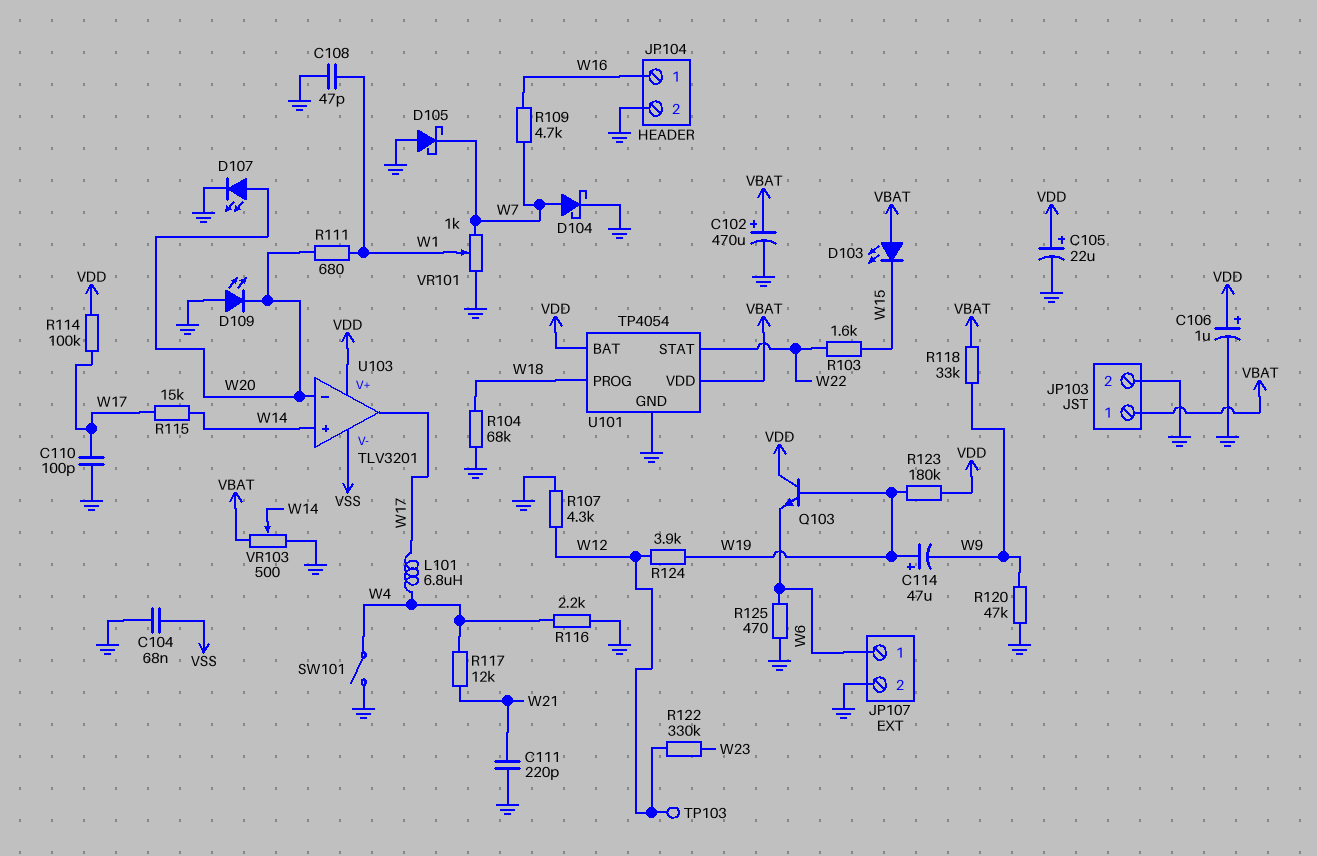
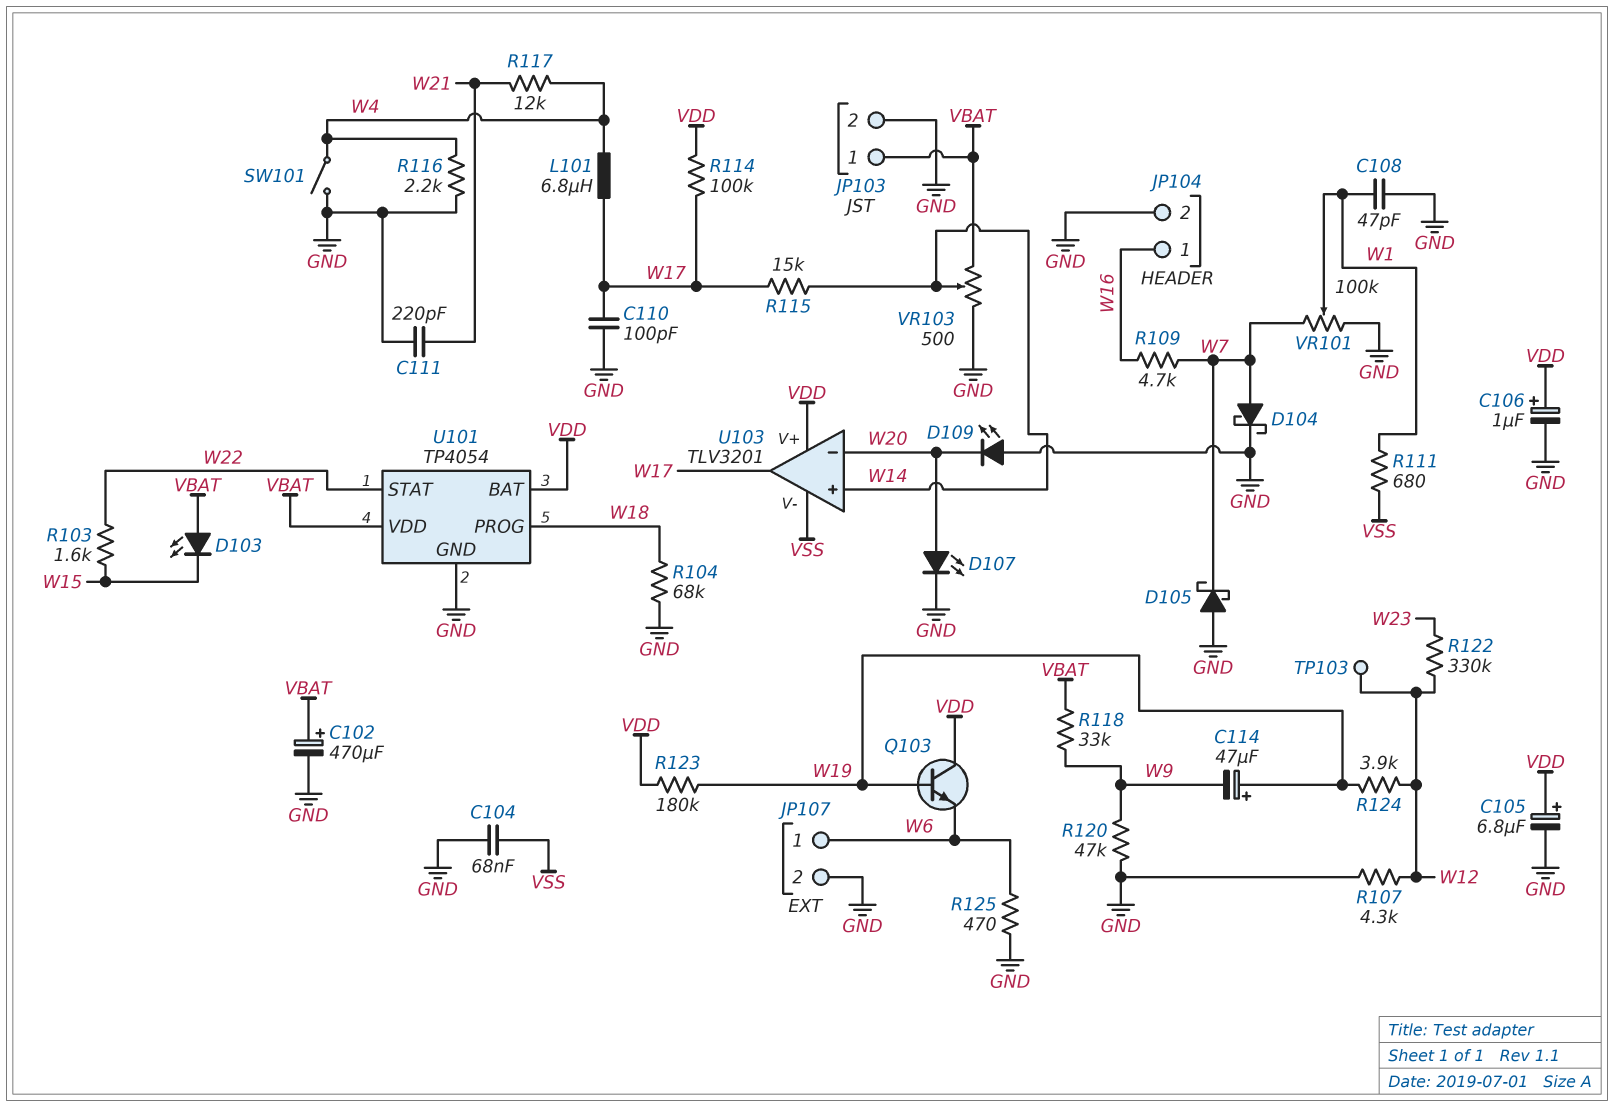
C105: 22uF (plus VDD, minus GND) -> 6.8uF (plus VDD, minus GND)
R111: 680 (W1, W20) -> 680 (VSS, W1)
VR101: 1k (GND, W7, wiper W1) -> 100k (GND, W7, wiper W1)

